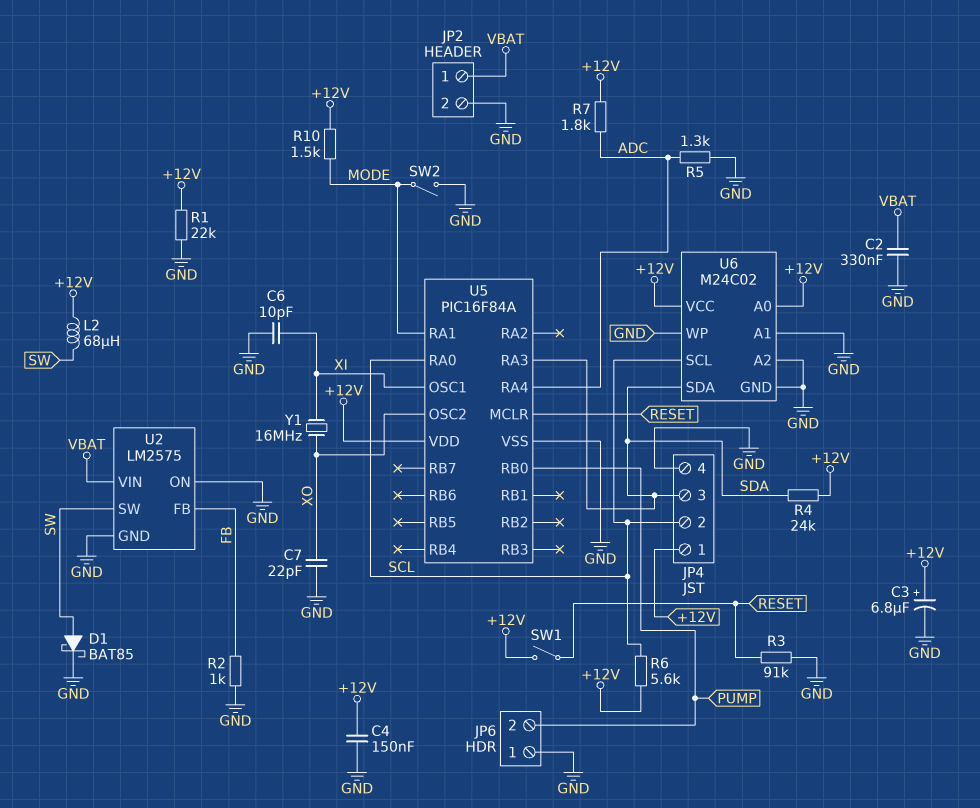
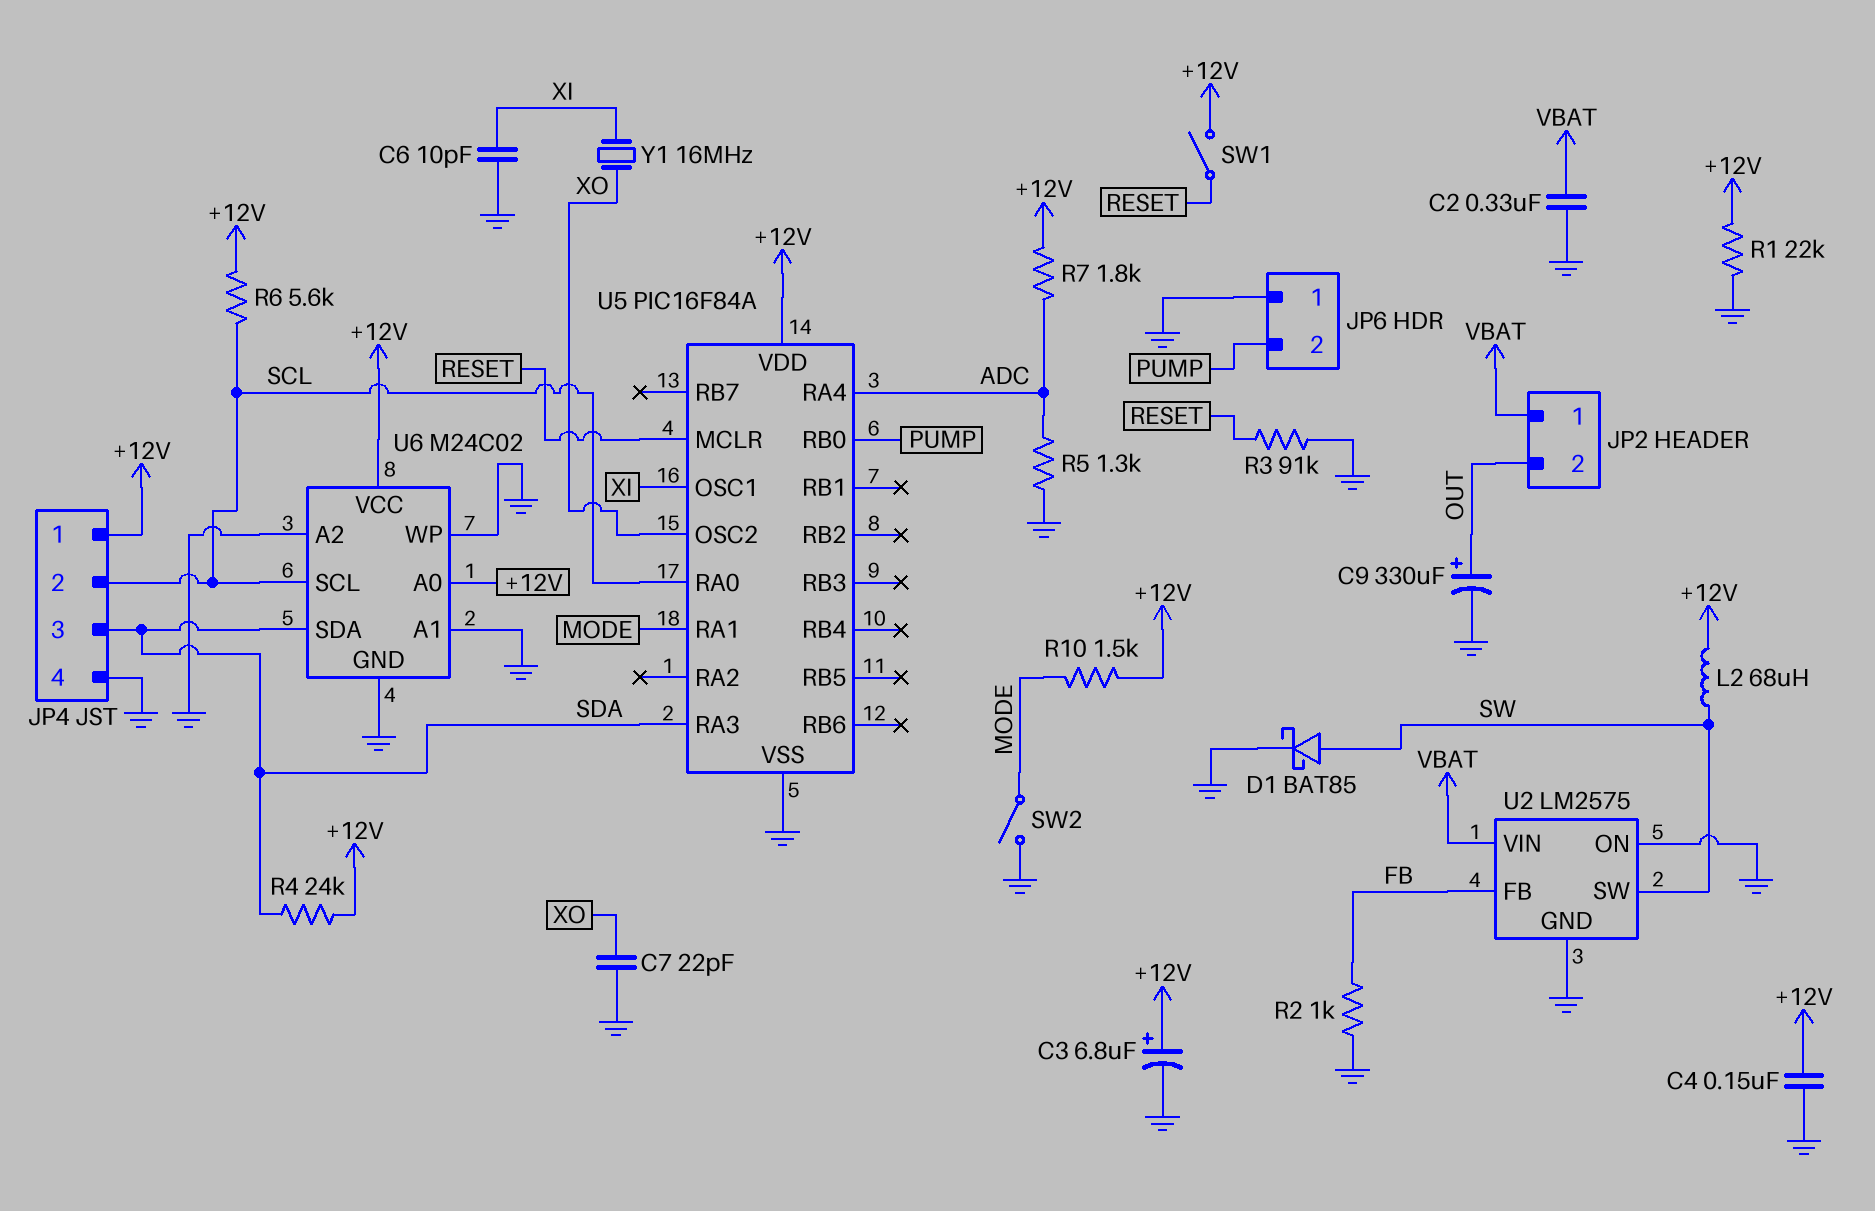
C9: none -> 330uF (plus OUT, minus GND)
JP2 pin 2: GND -> OUT

